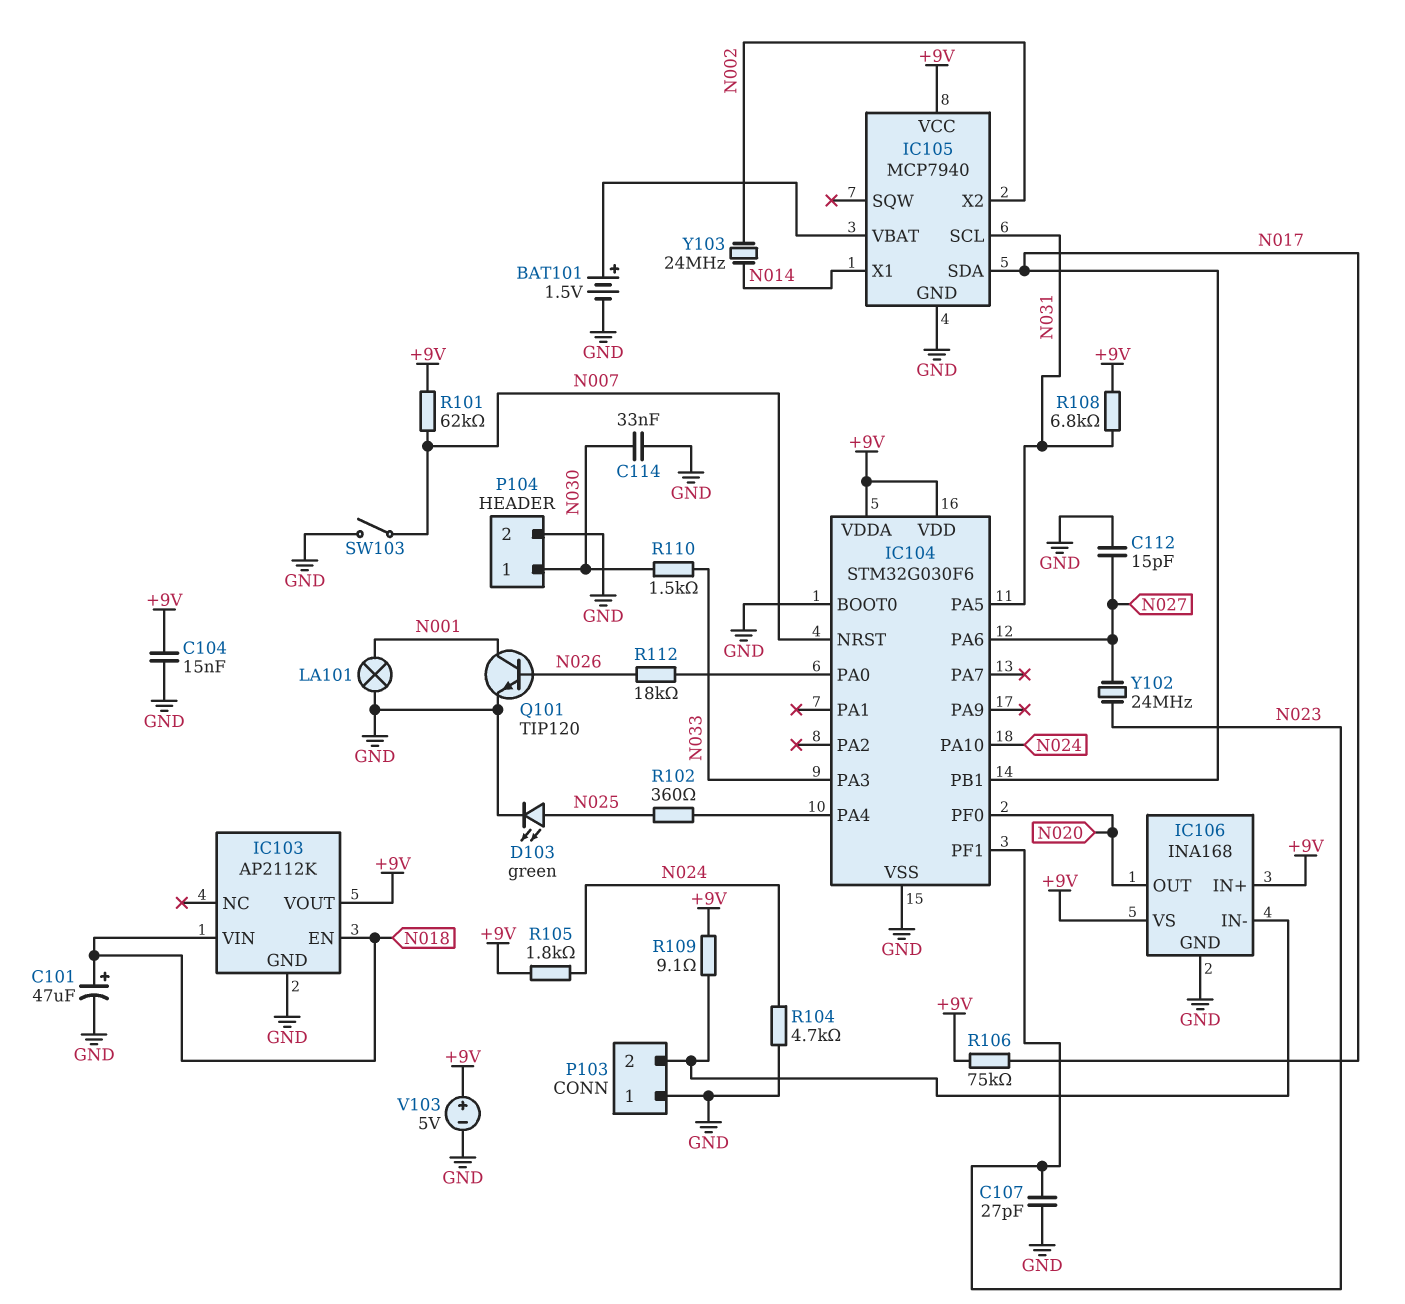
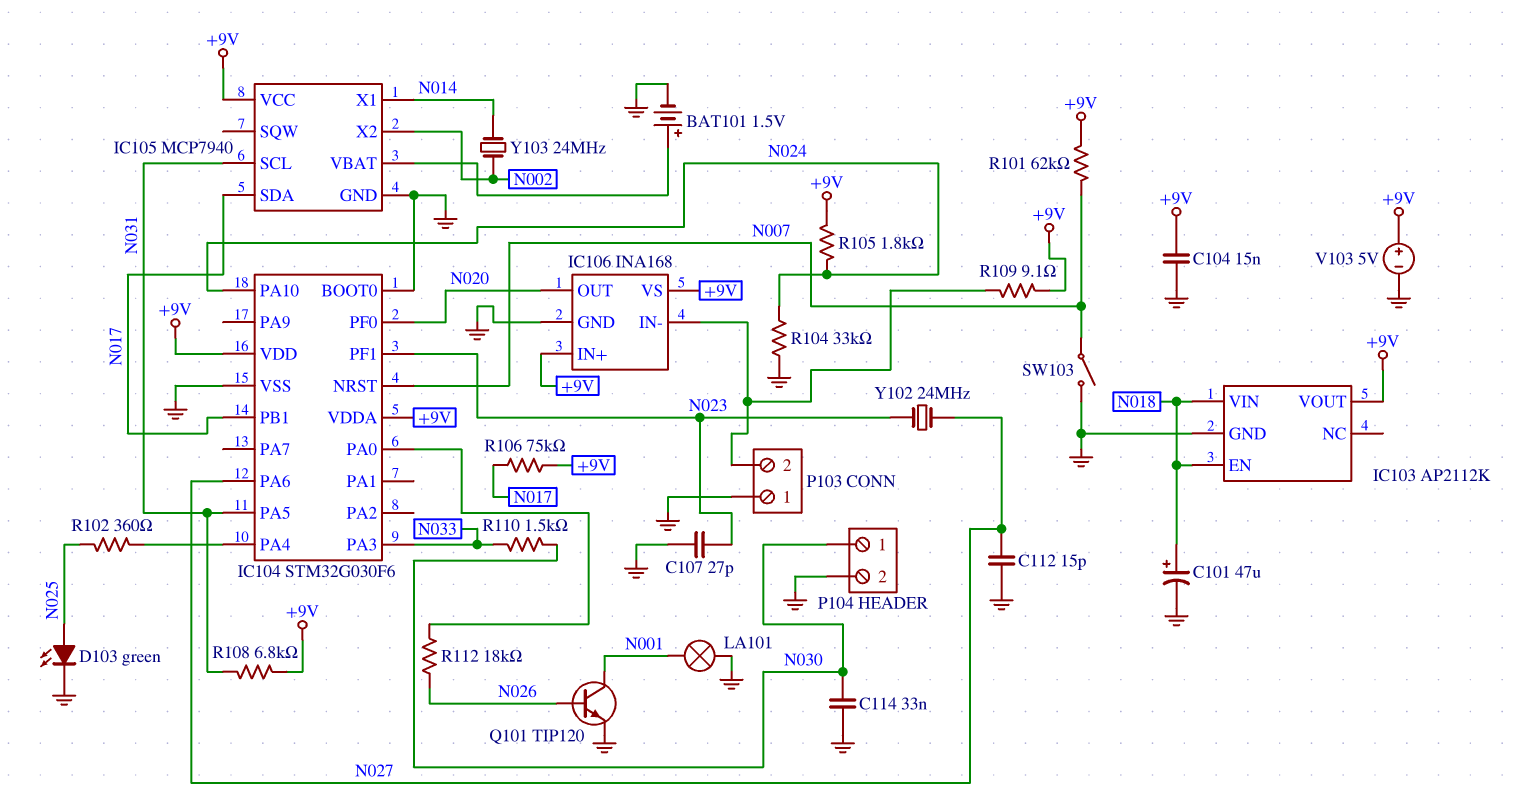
R104: 4.7k (GND, N024) -> 33k (GND, N024)

